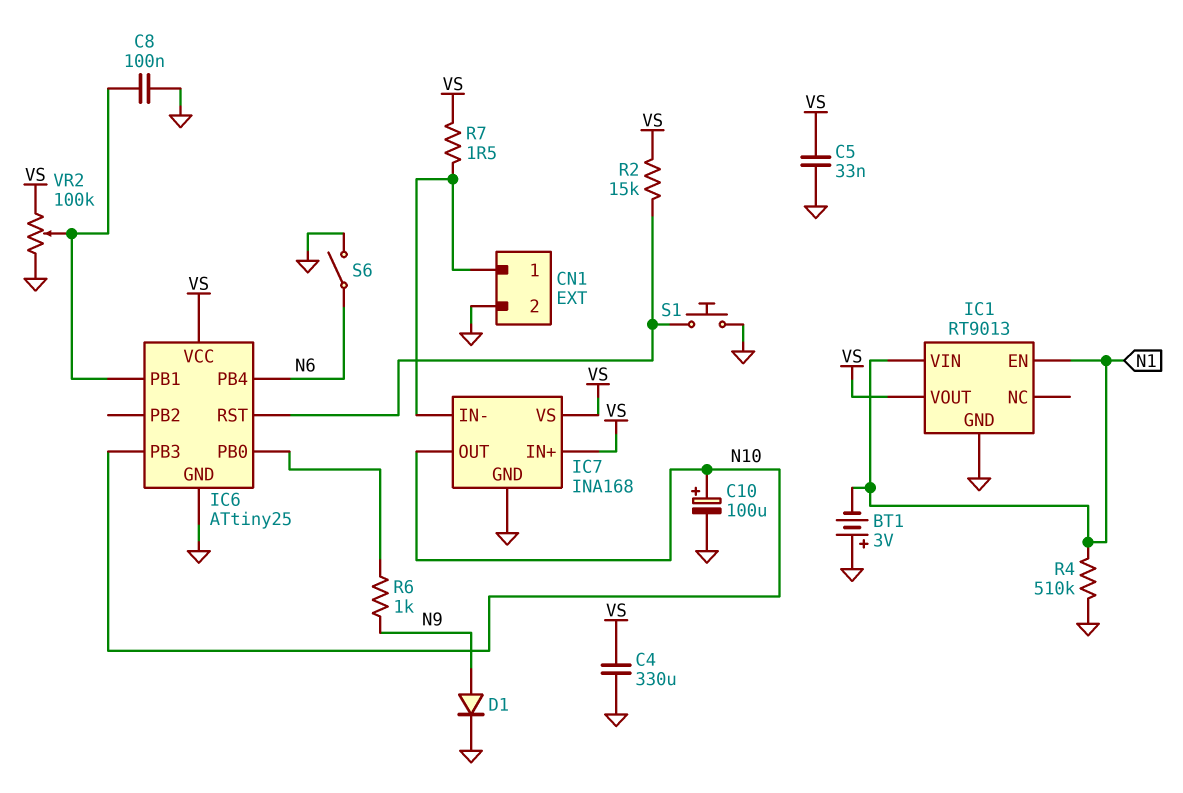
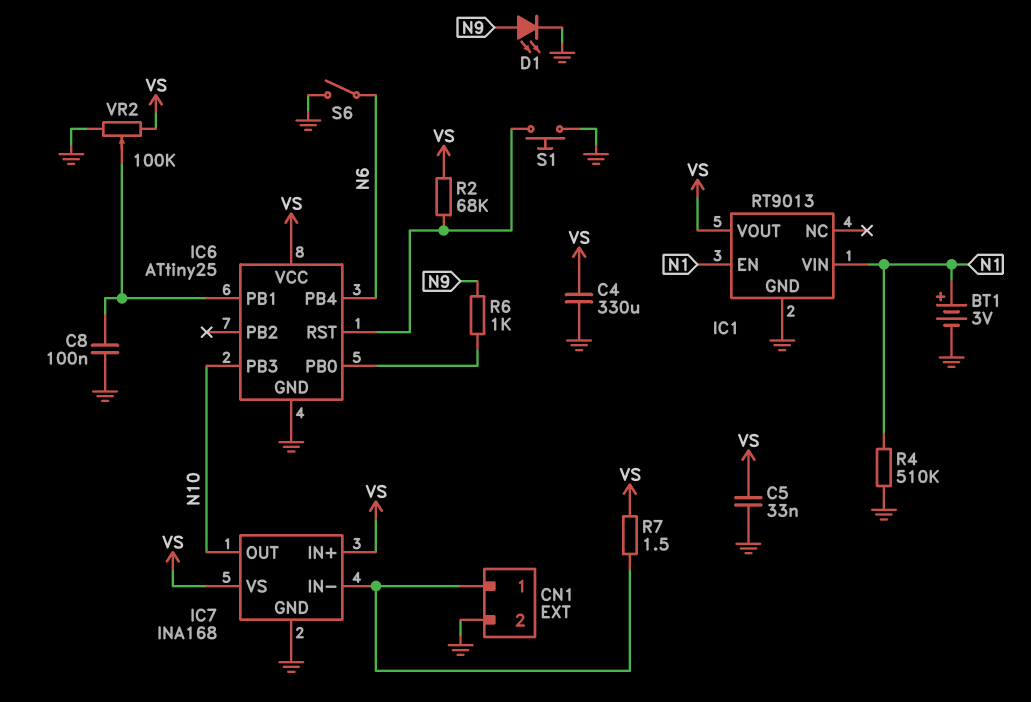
BT1: 3V (plus GND, minus N1) -> 3V (plus N1, minus GND)
C10: 100uF (plus N10, minus GND) -> none
D1: diode (A N9, K GND) -> LED (A N9, K GND)
R2: 15k (IC6/RST, VS) -> 68k (IC6/RST, VS)

